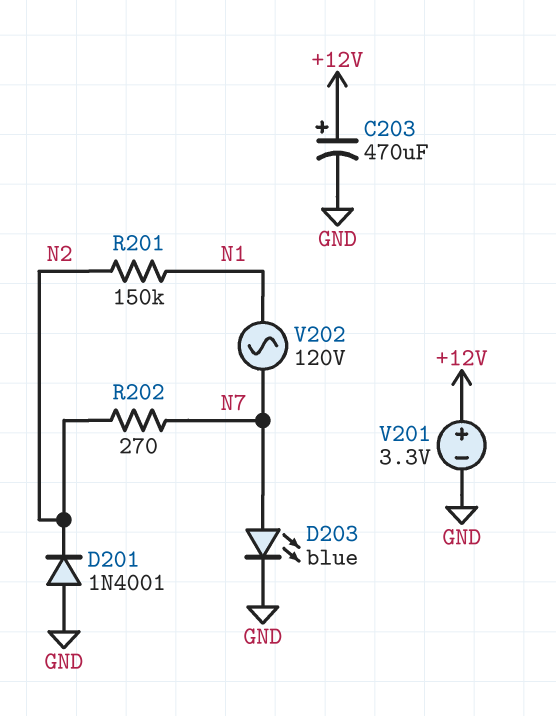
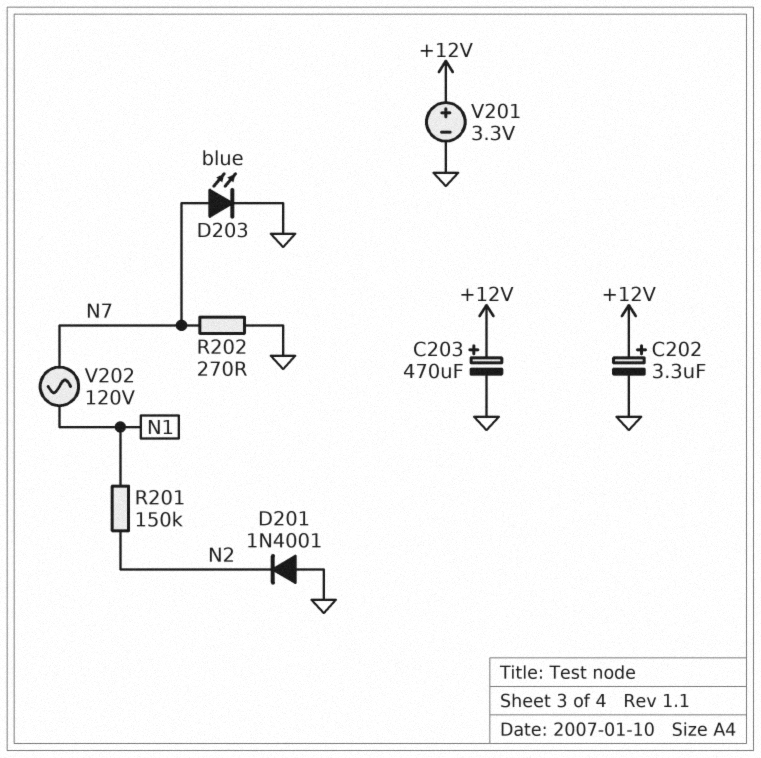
C202: none -> 3.3uF (plus +12V, minus GND)
R202: 270 (N2, N7) -> 270 (GND, N7)

